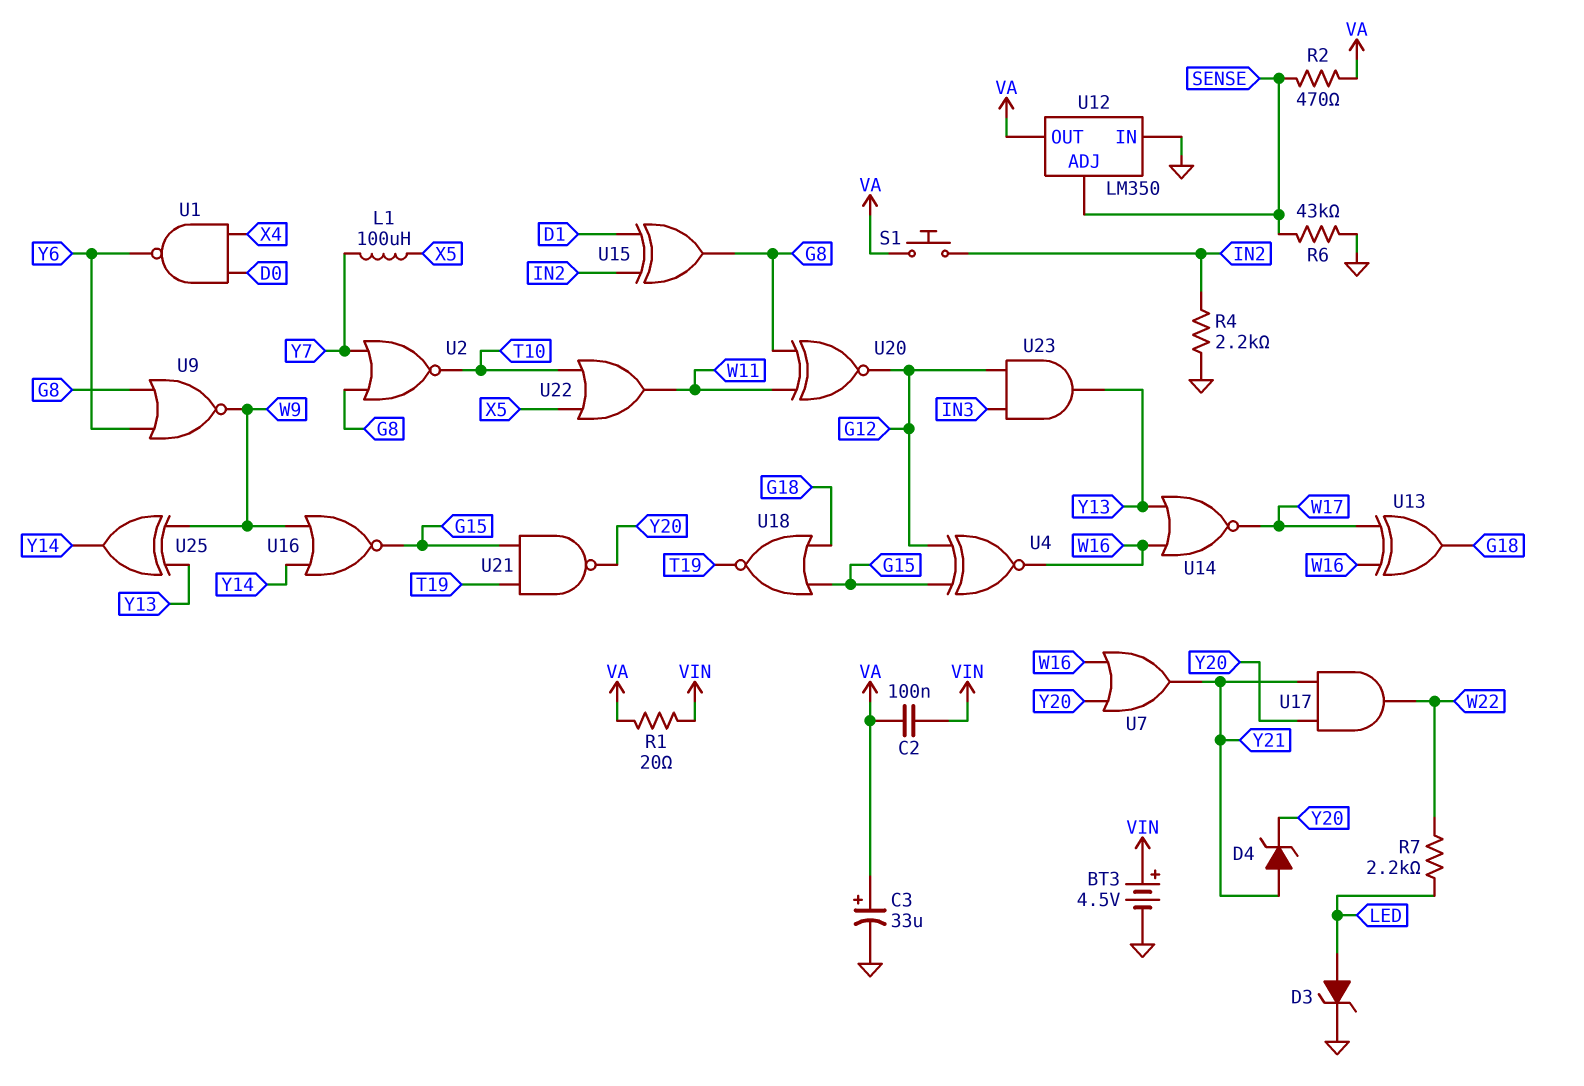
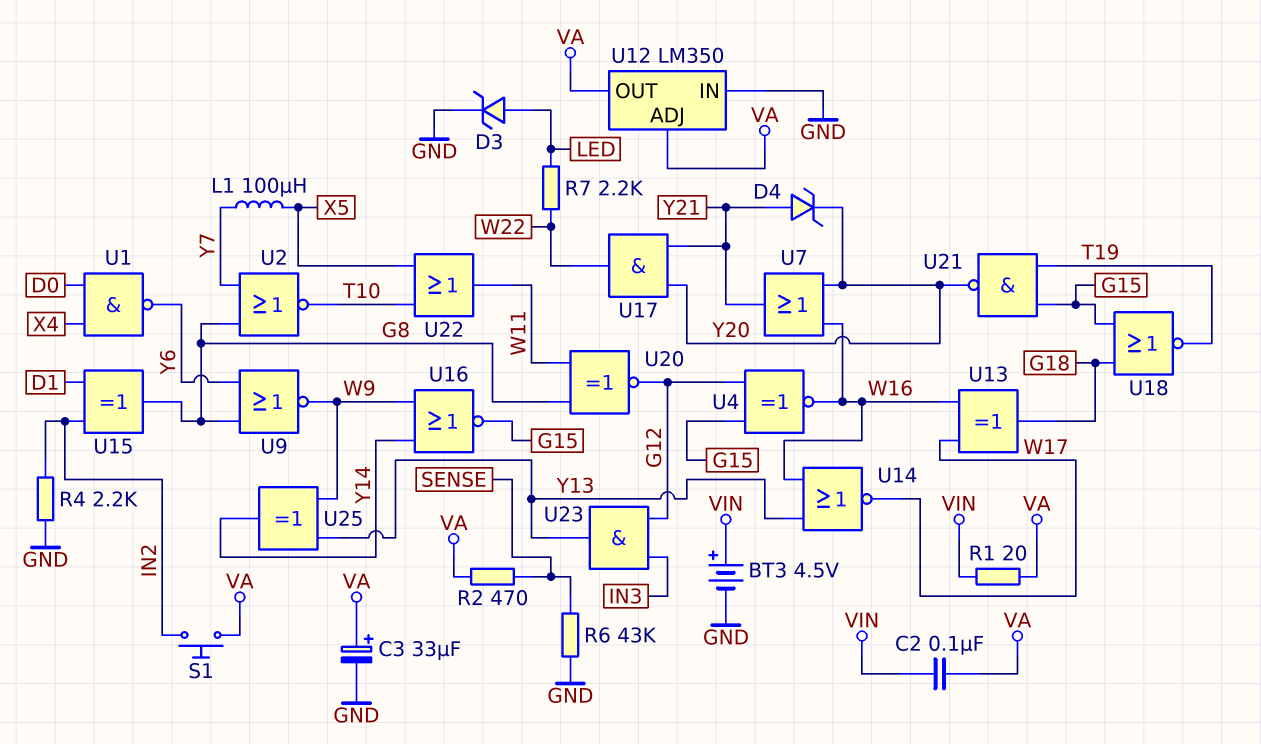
U12 pin ADJ: SENSE -> VA

